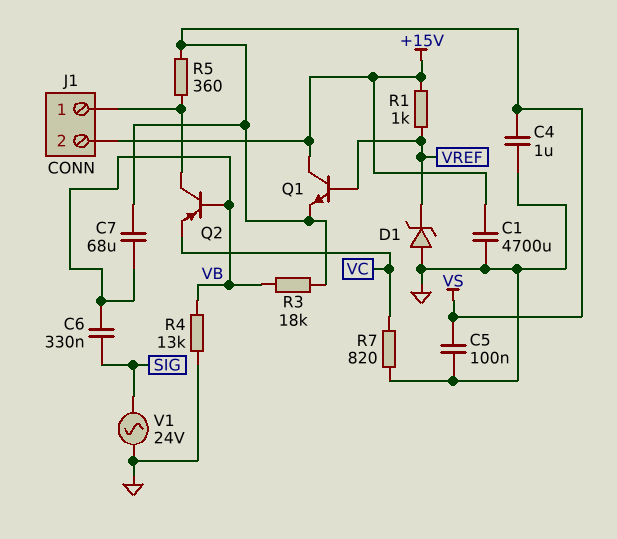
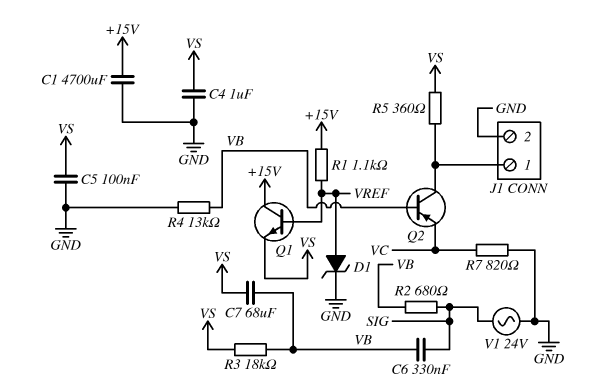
D1: zener (A GND, K VREF) -> zener (A VREF, K GND)
J1 pin 2: +15V -> GND
R1: 1k (+15V, VREF) -> 1.1k (+15V, VREF)
R2: none -> 680 (SIG, VB)

